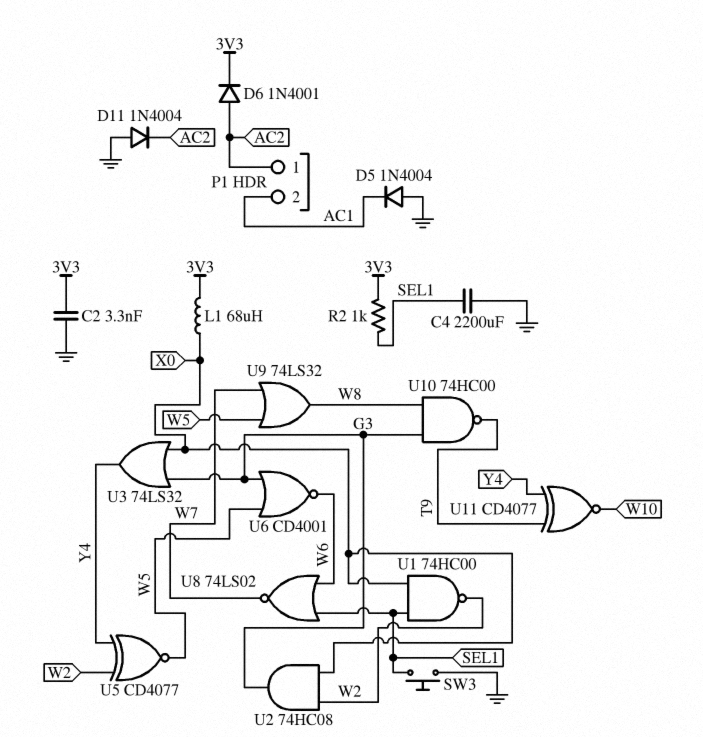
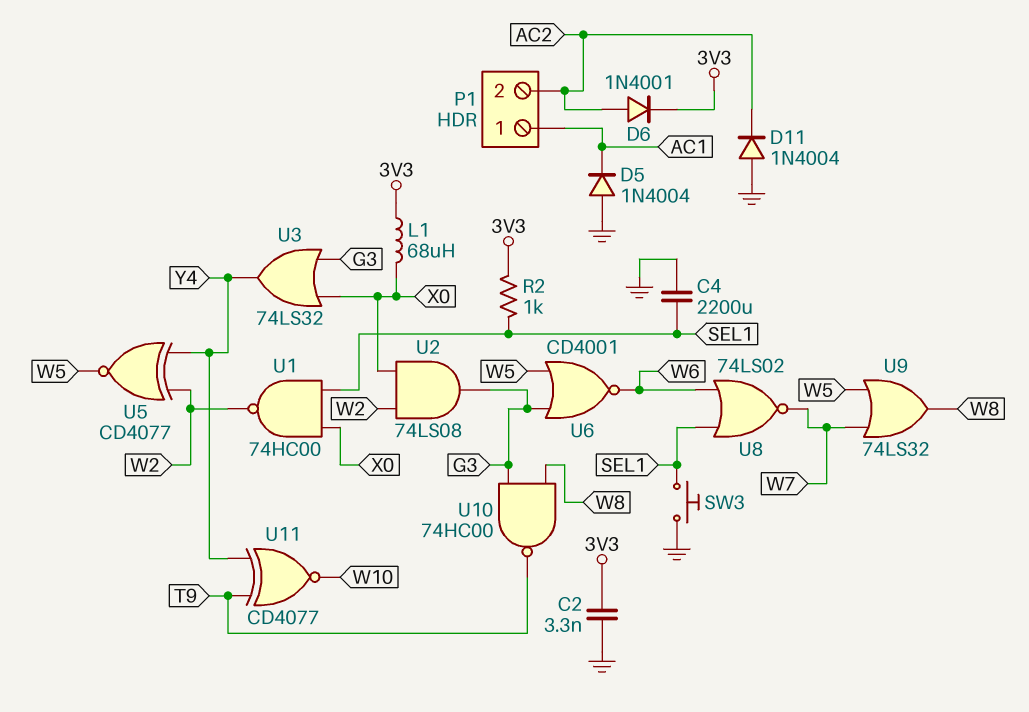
P1 pin 1: AC2 -> AC1
P1 pin 2: AC1 -> AC2
U2: AND 74HC08 (in W2, in X0, out G3) -> AND 74LS08 (in W2, in X0, out G3)

